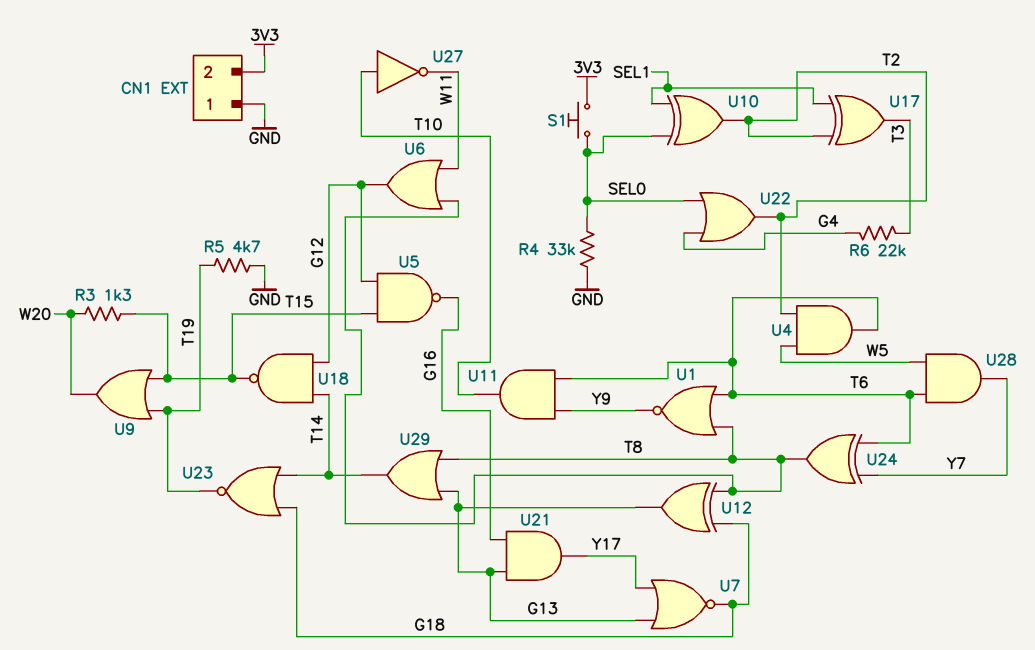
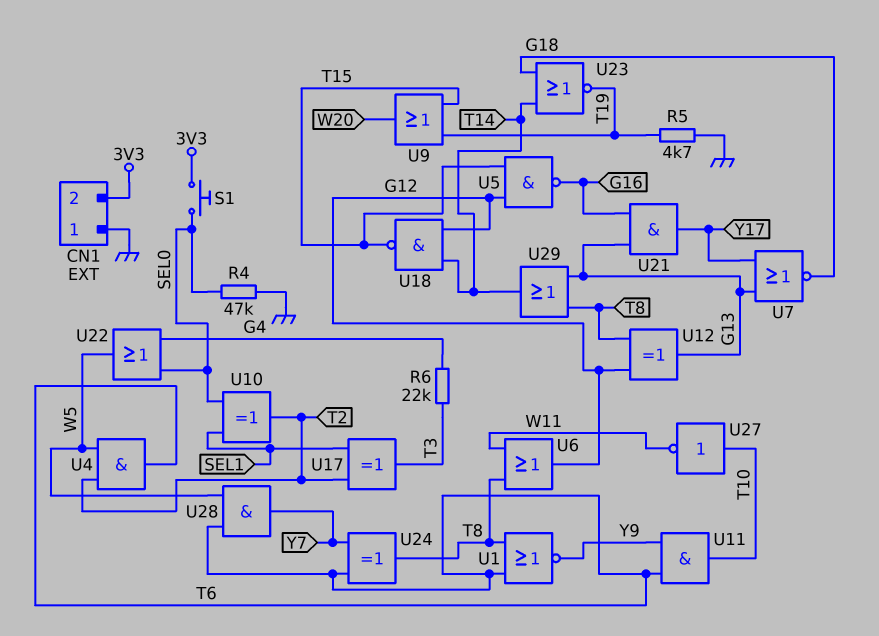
R3: 1.3k (T15, W20) -> none
R4: 33k (GND, SEL0) -> 47k (GND, SEL0)
U12: XOR (in G18, in T8, out G13) -> XOR (in G12, in T8, out G13)
U22: OR (in G4, in SEL0, out T2) -> OR (in G4, in SEL0, out W5)

